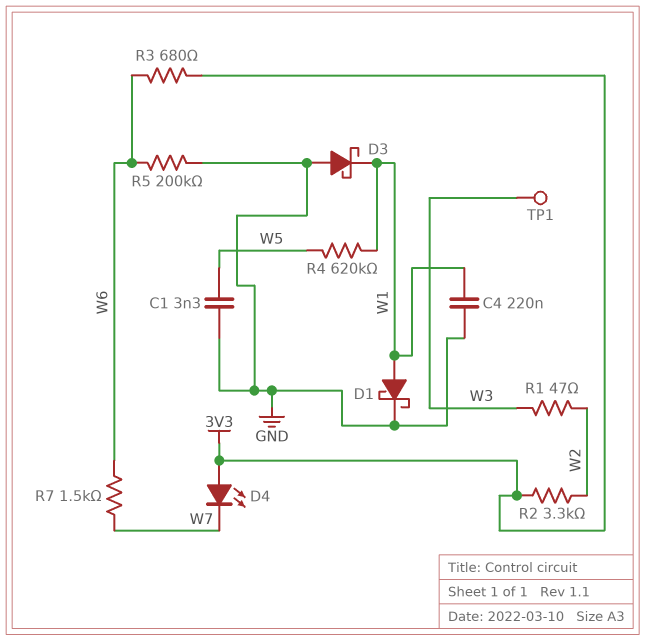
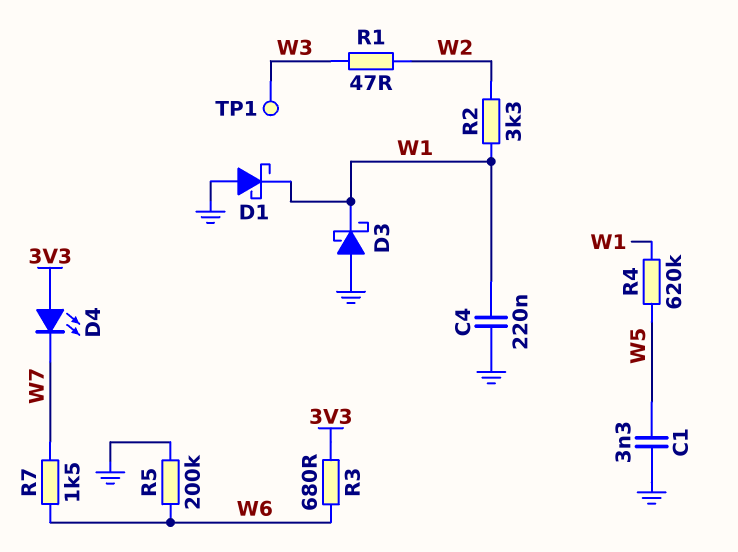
D1: schottky (A W1, K GND) -> schottky (A GND, K W1)
R2: 3.3k (3V3, W2) -> 3.3k (W1, W2)

